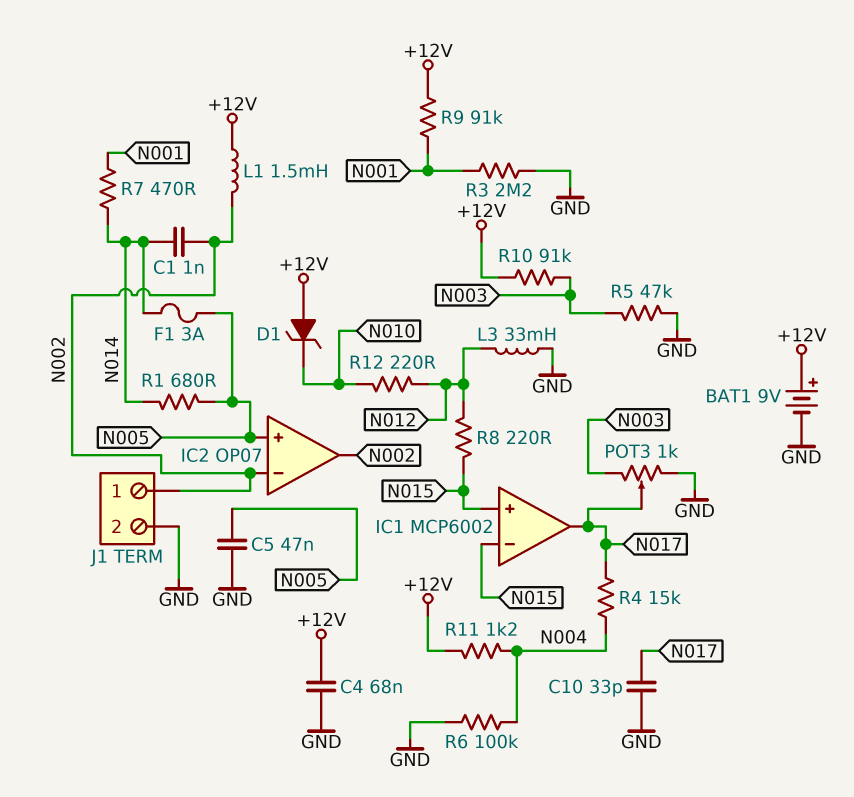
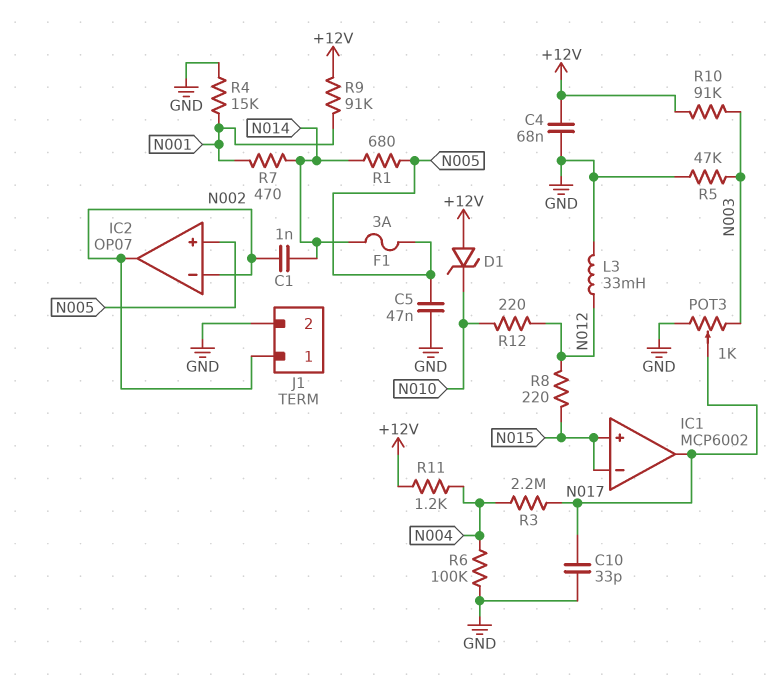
BAT1: 9V (plus +12V, minus GND) -> none
L1: 1.5mH (+12V, N002) -> none
R3: 2.2M (GND, N001) -> 2.2M (N004, N017)
R4: 15k (N004, N017) -> 15k (GND, N001)

